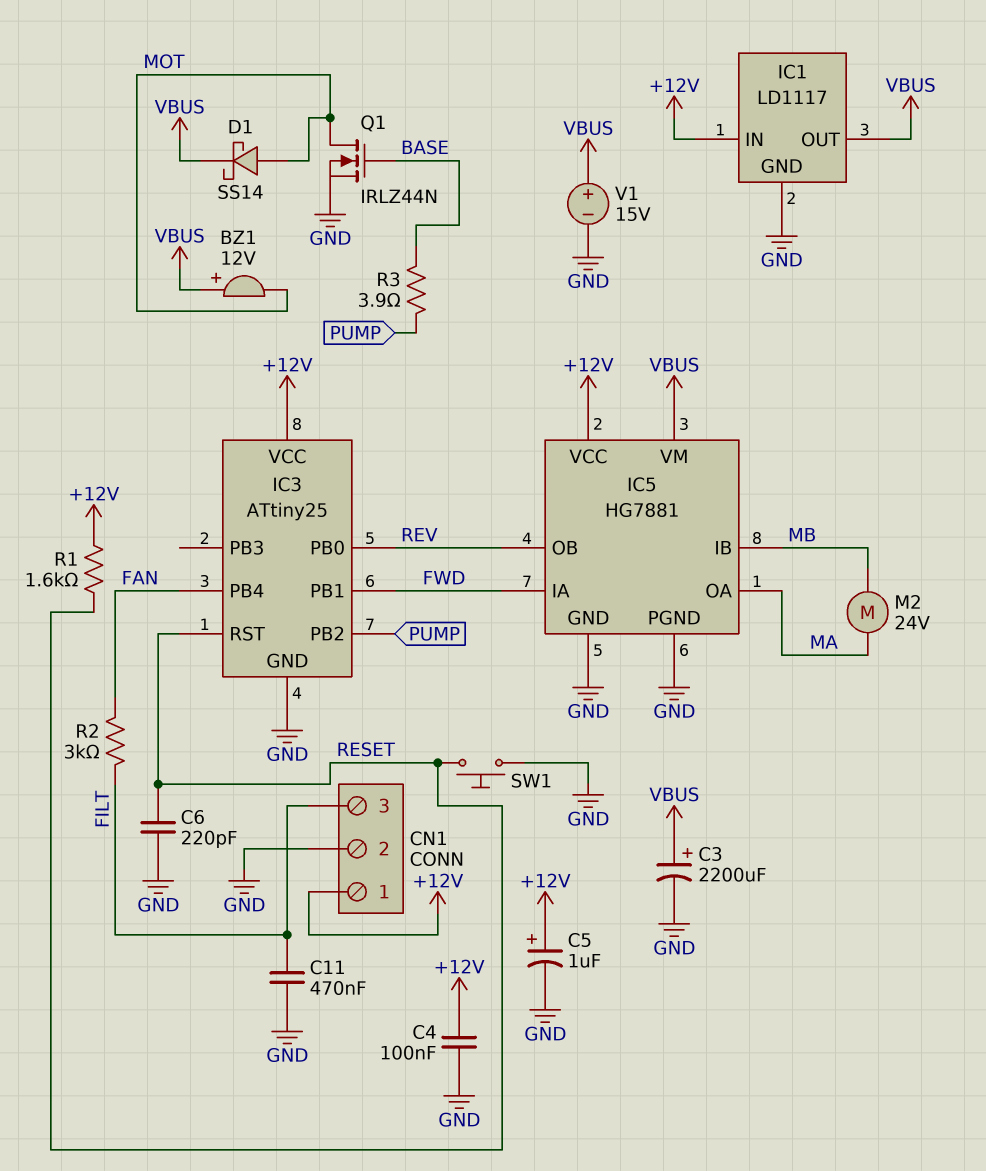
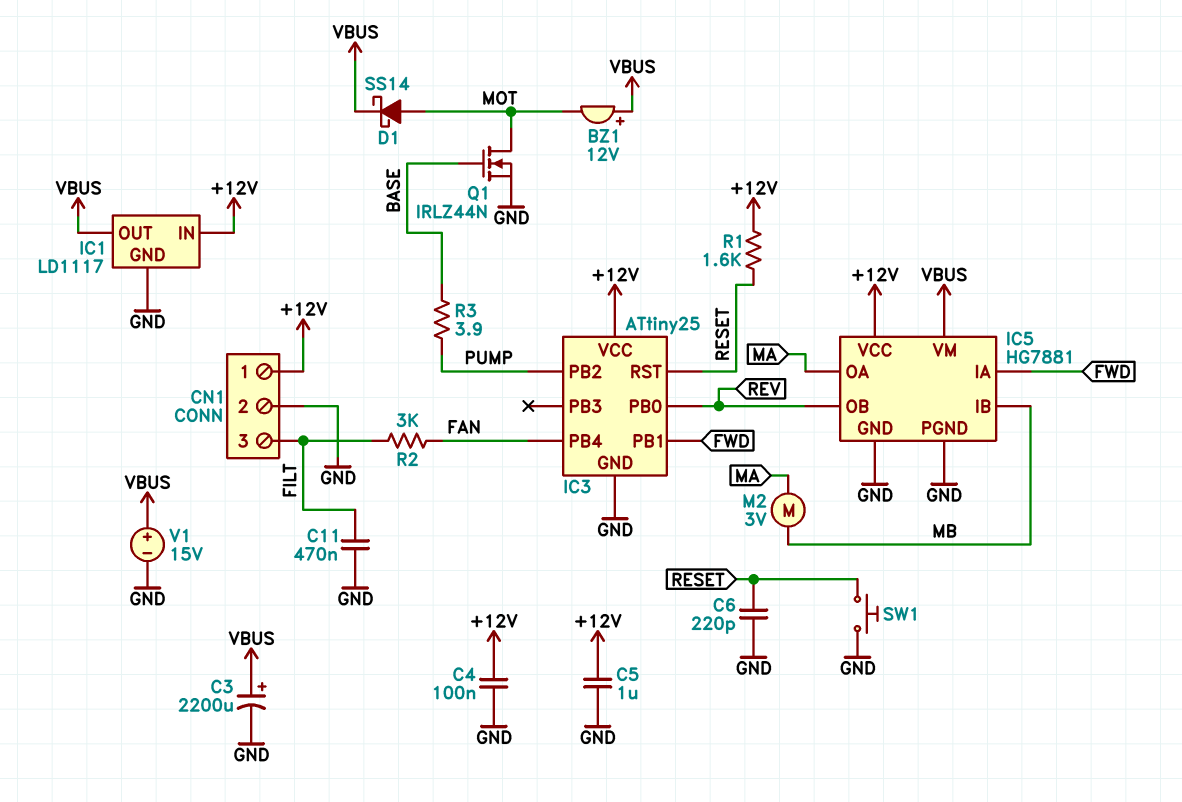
C5: 1uF (plus +12V, minus GND) -> 1uF (+12V, GND)
M2: motor 24V (MA, MB) -> motor 3V (MA, MB)

